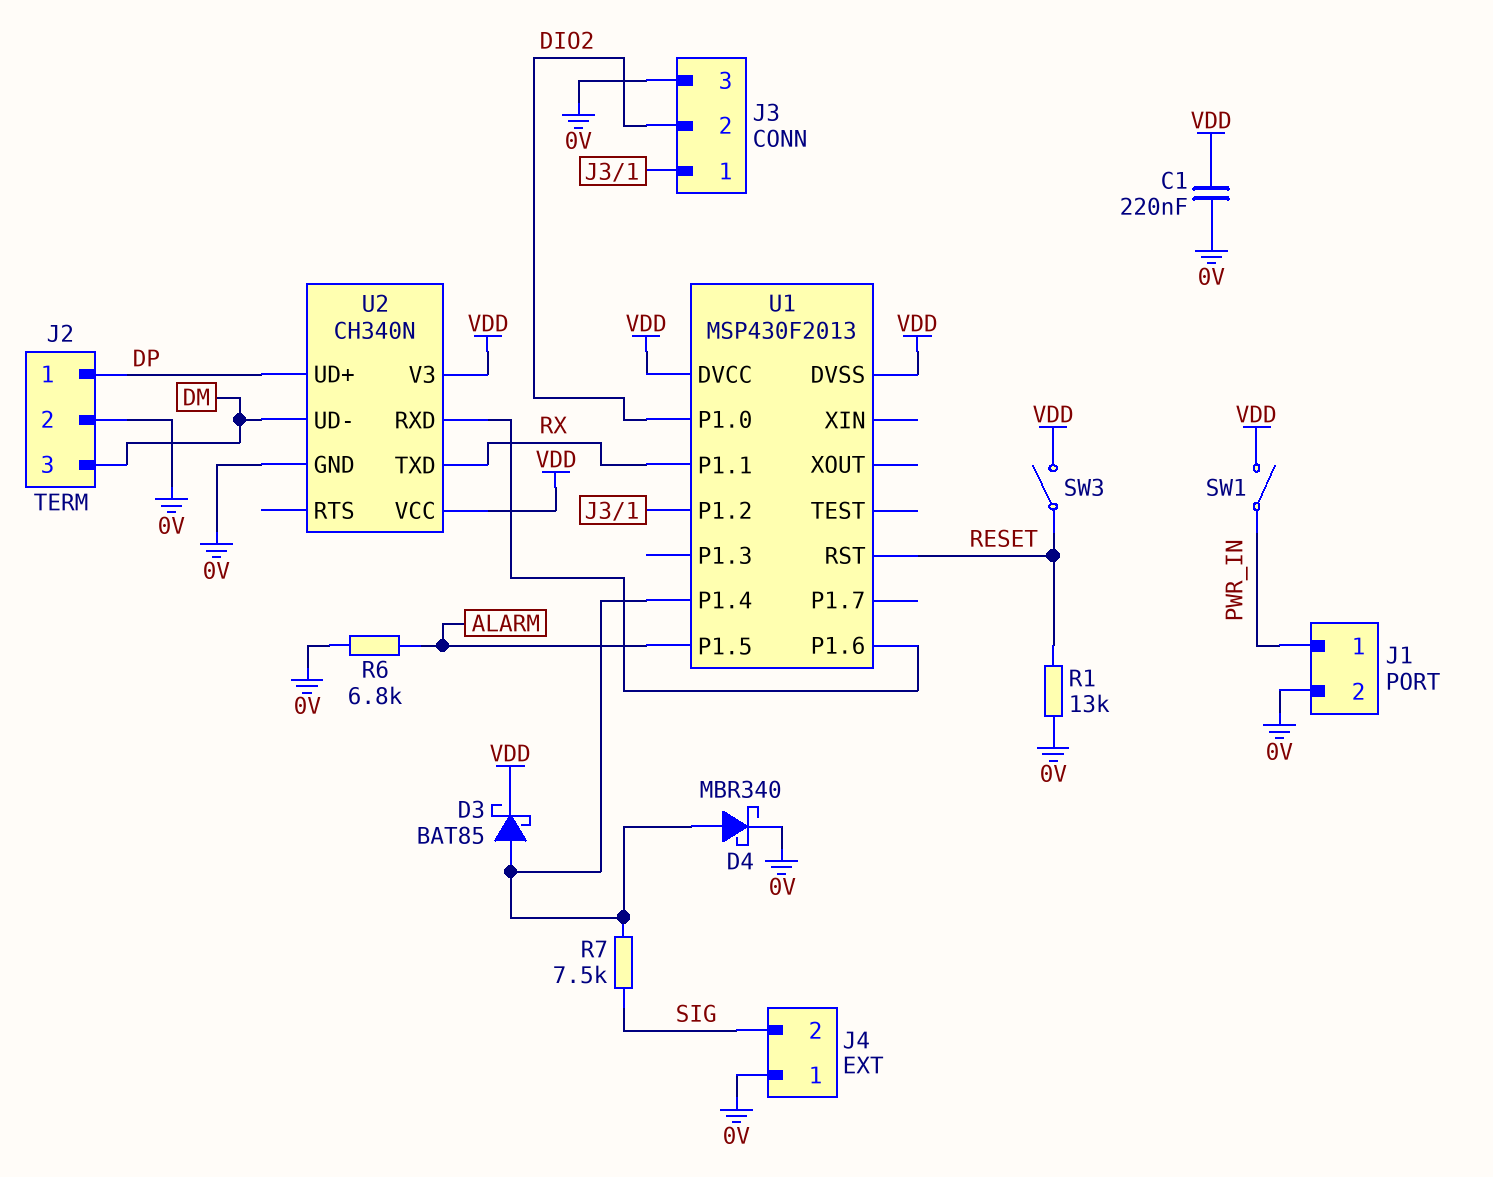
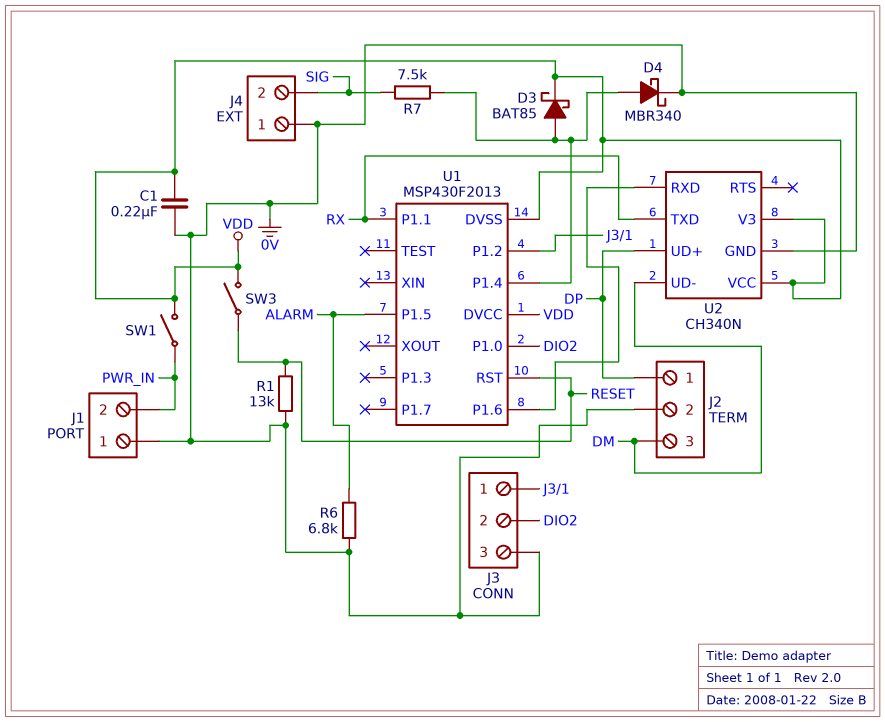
J1 pin 1: PWR_IN -> 0V
J1 pin 2: 0V -> PWR_IN

